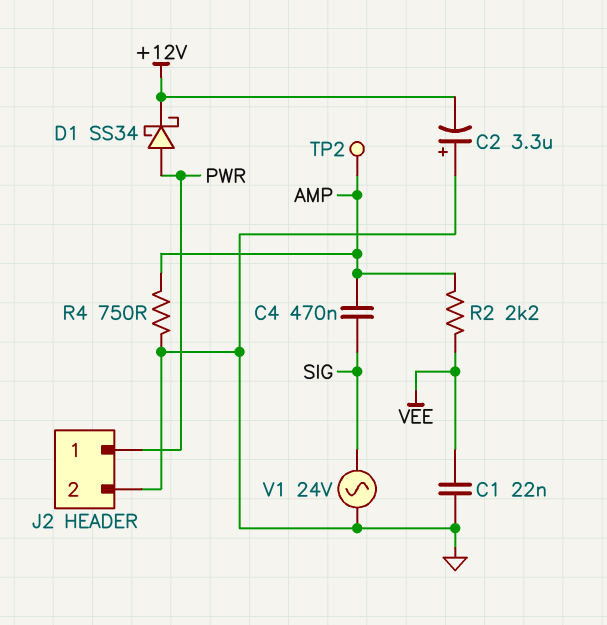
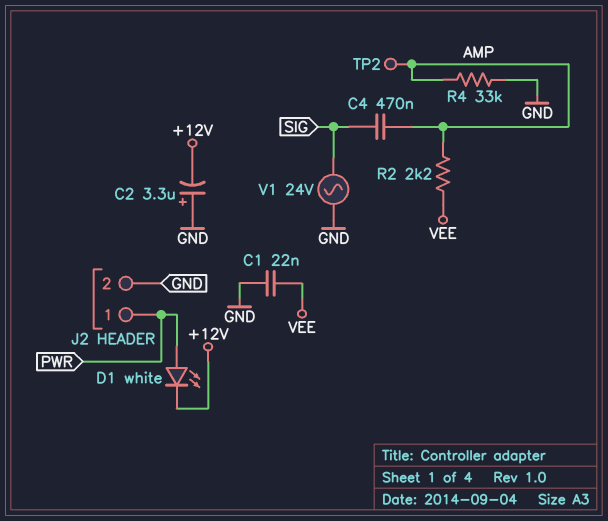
D1: schottky SS34 (A PWR, K +12V) -> LED white (A PWR, K +12V)
R4: 750 (AMP, GND) -> 33k (AMP, GND)

